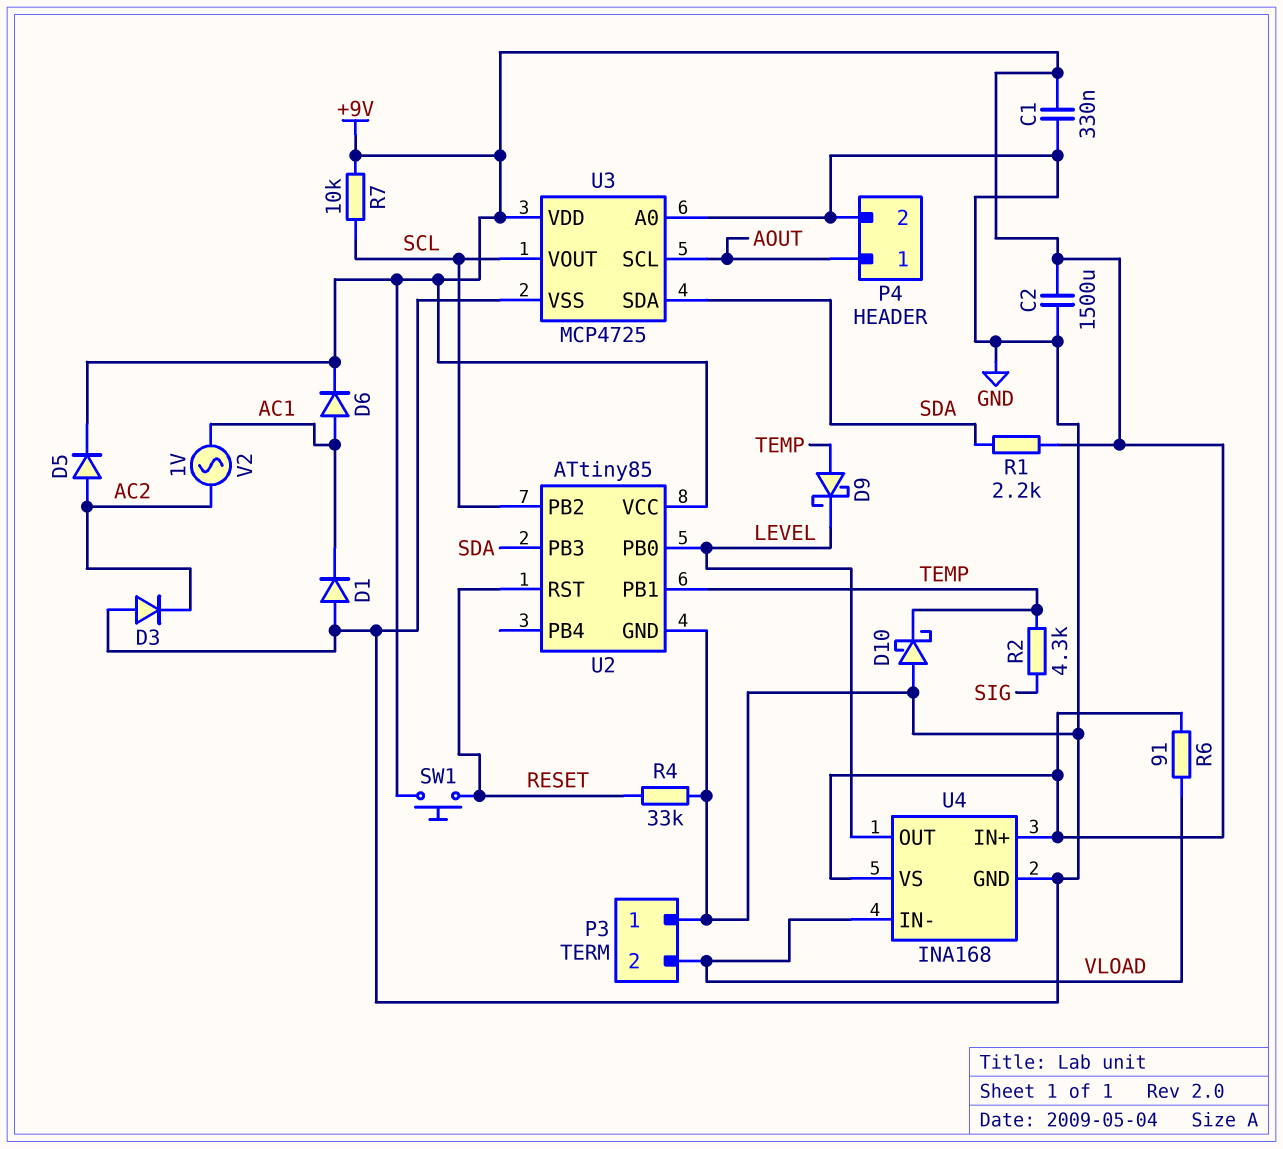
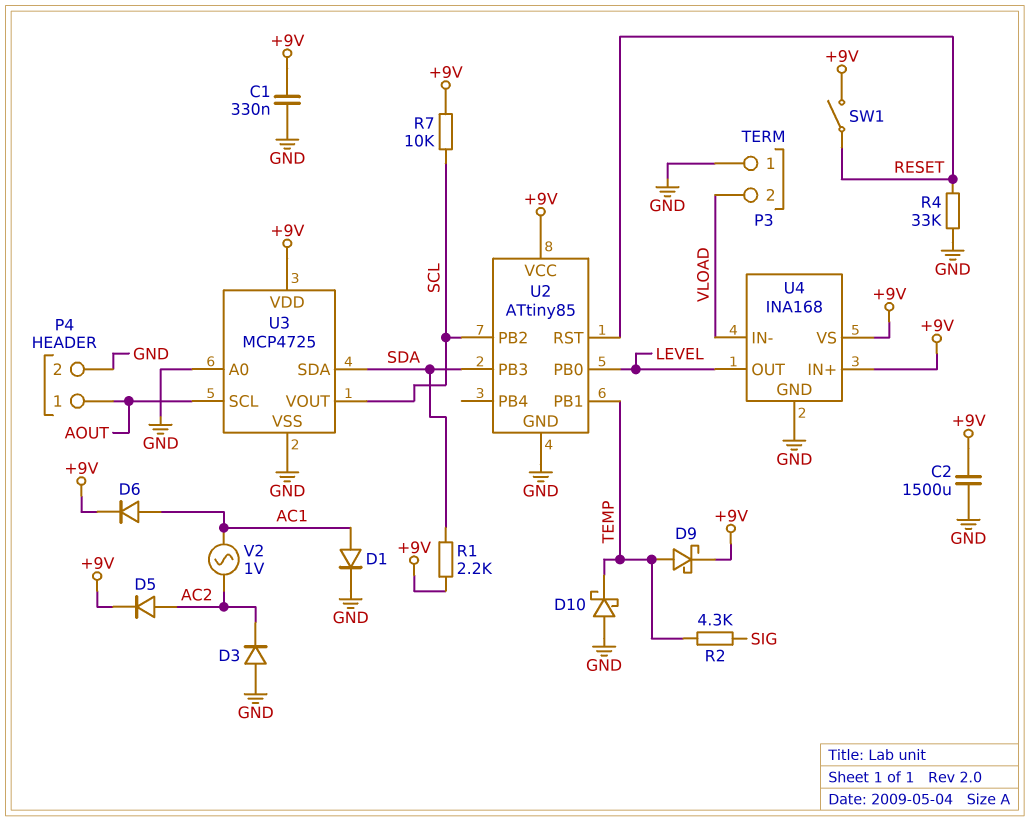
D1: diode (A GND, K AC1) -> diode (A AC1, K GND)
D9: schottky (A TEMP, K LEVEL) -> schottky (A TEMP, K +9V)
R6: 91 (+9V, VLOAD) -> none
SW1: button (+9V, RESET) -> switch (+9V, RESET)

